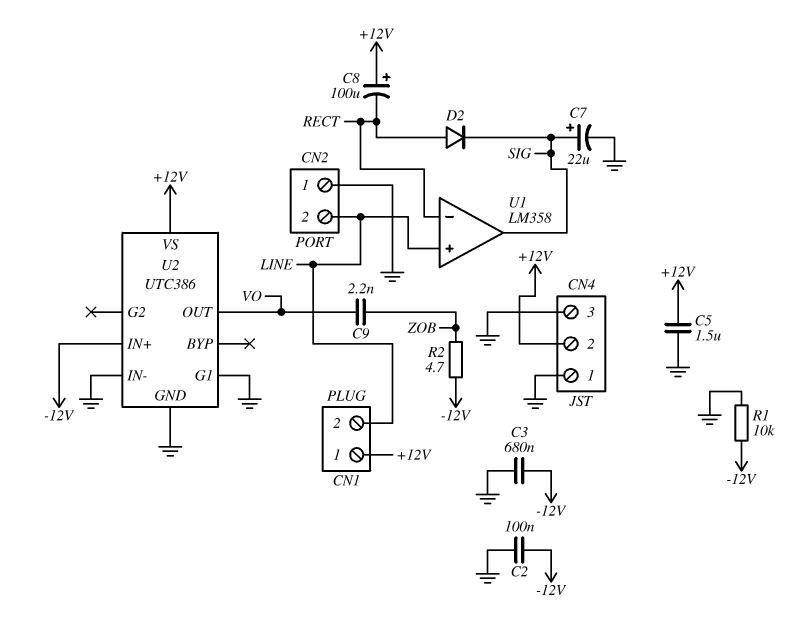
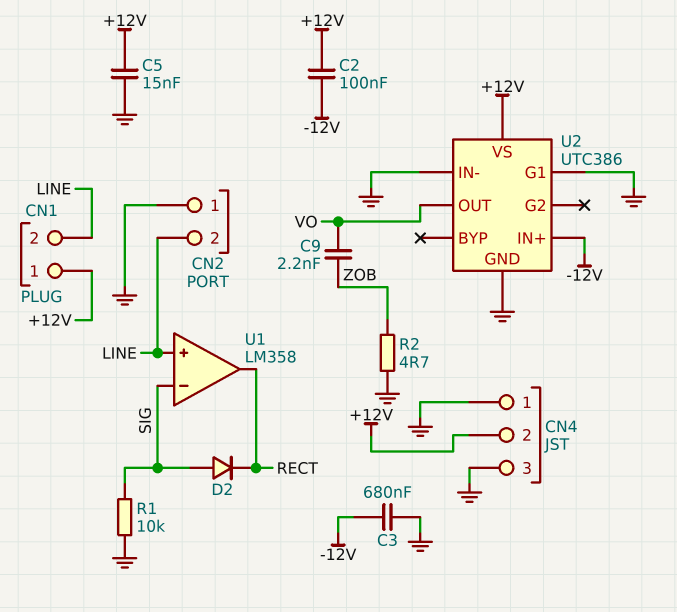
C2: 100nF (-12V, GND) -> 100nF (+12V, -12V)
C5: 1.5uF (+12V, GND) -> 15nF (+12V, GND)
C7: 22uF (plus SIG, minus GND) -> none
C8: 100uF (plus +12V, minus RECT) -> none
D2: diode (A RECT, K SIG) -> diode (A SIG, K RECT)
R1: 10k (-12V, GND) -> 10k (GND, SIG)
R2: 4.7 (-12V, ZOB) -> 4.7 (GND, ZOB)
U1 pin in-: RECT -> SIG
U1 pin out: SIG -> RECT

